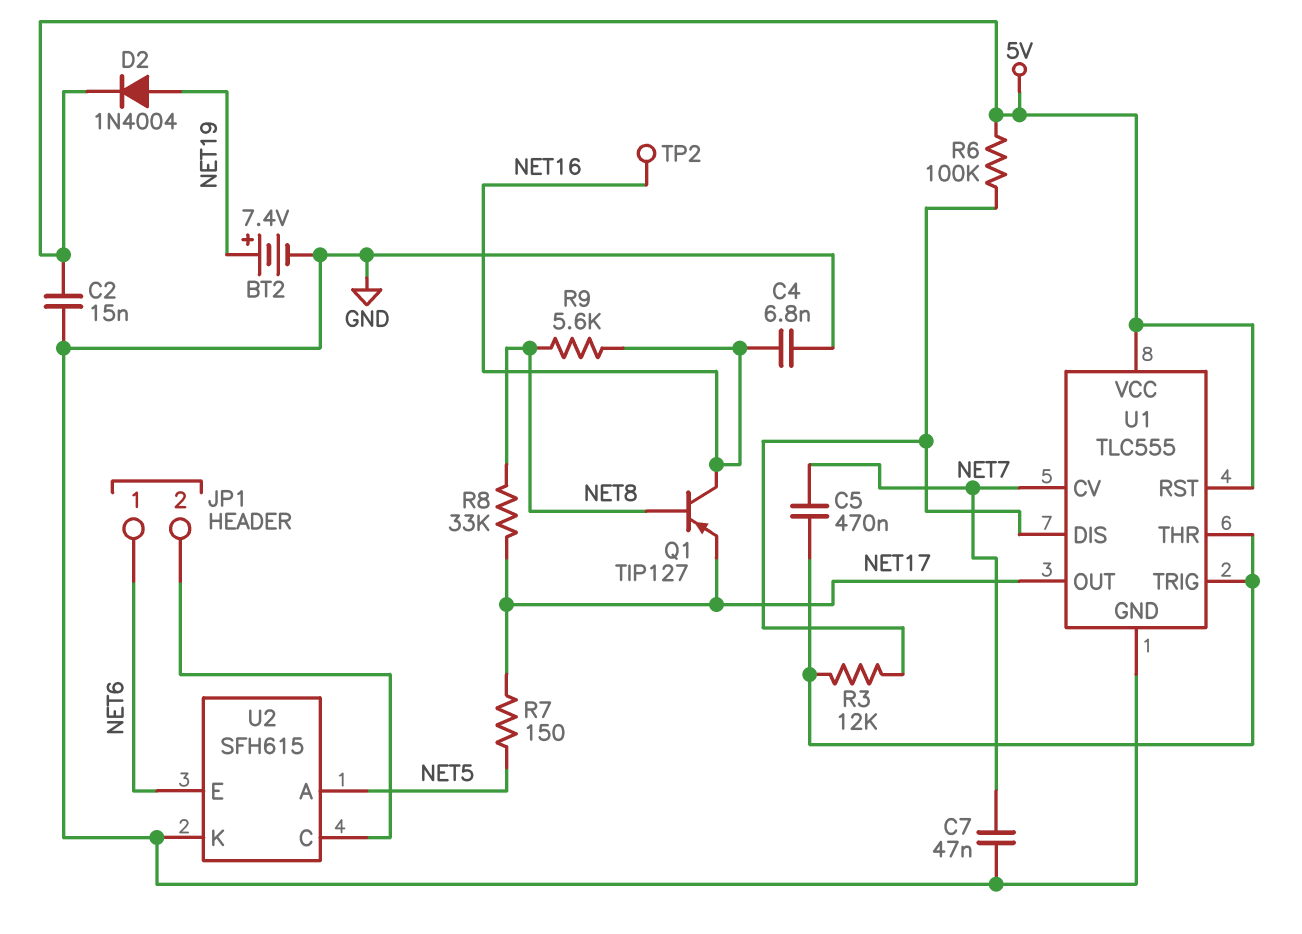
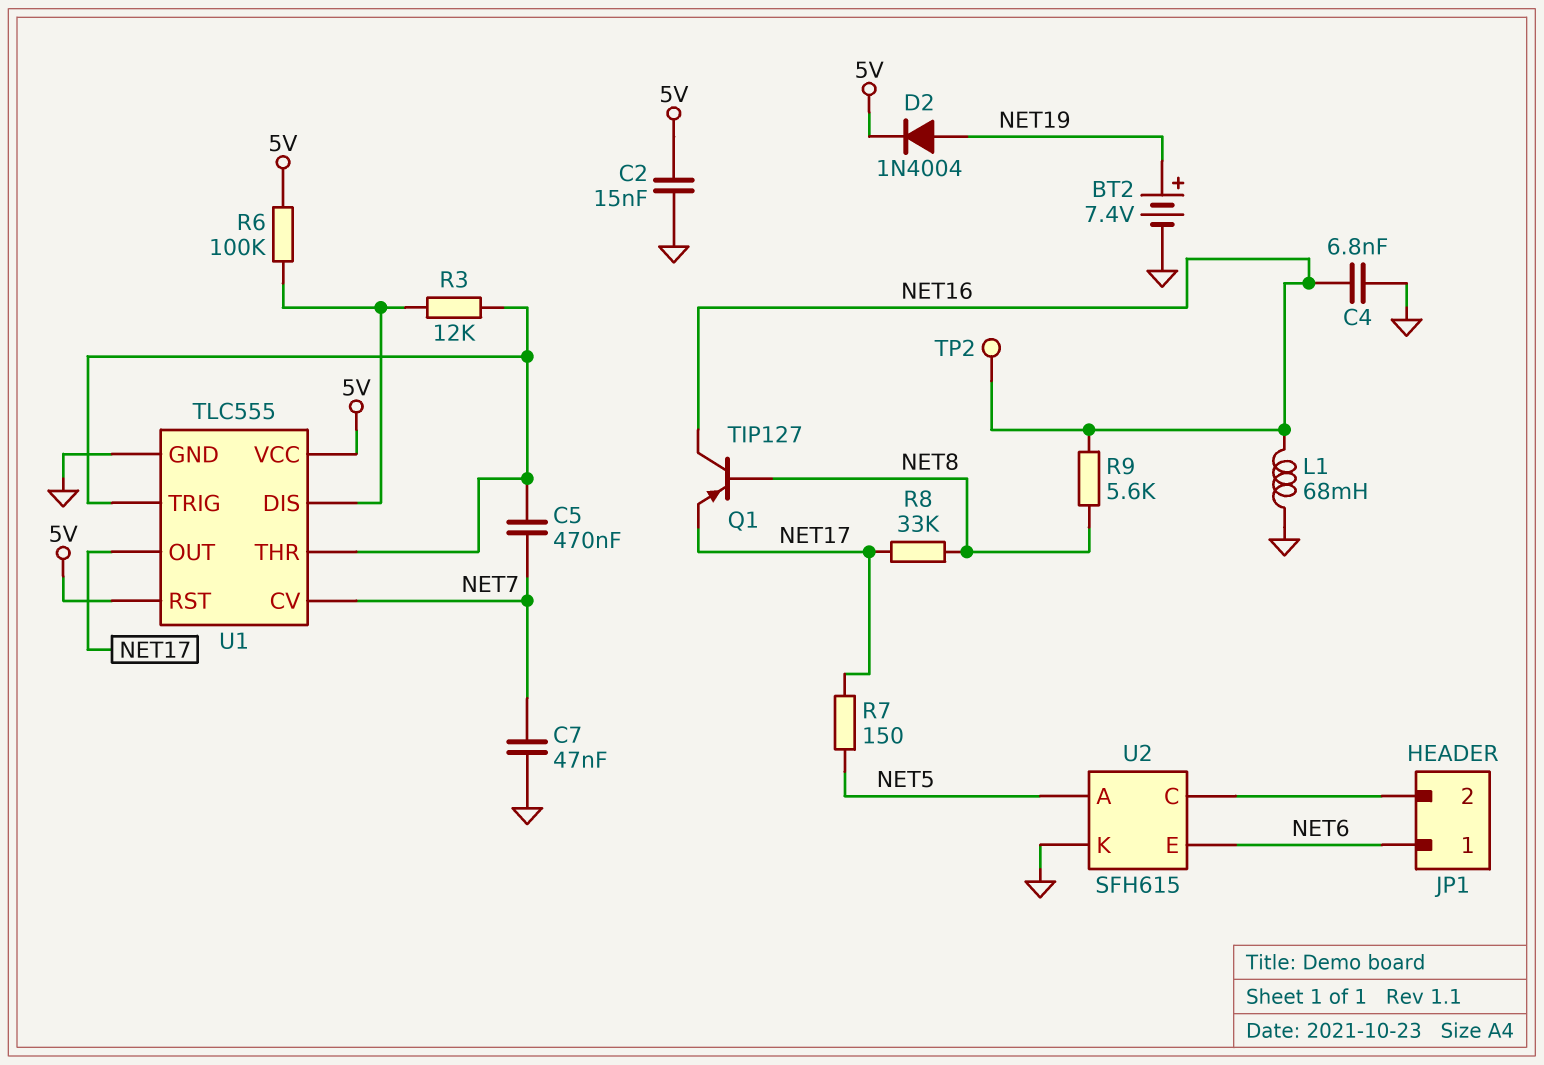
L1: none -> 68mH (GND, NET16)

